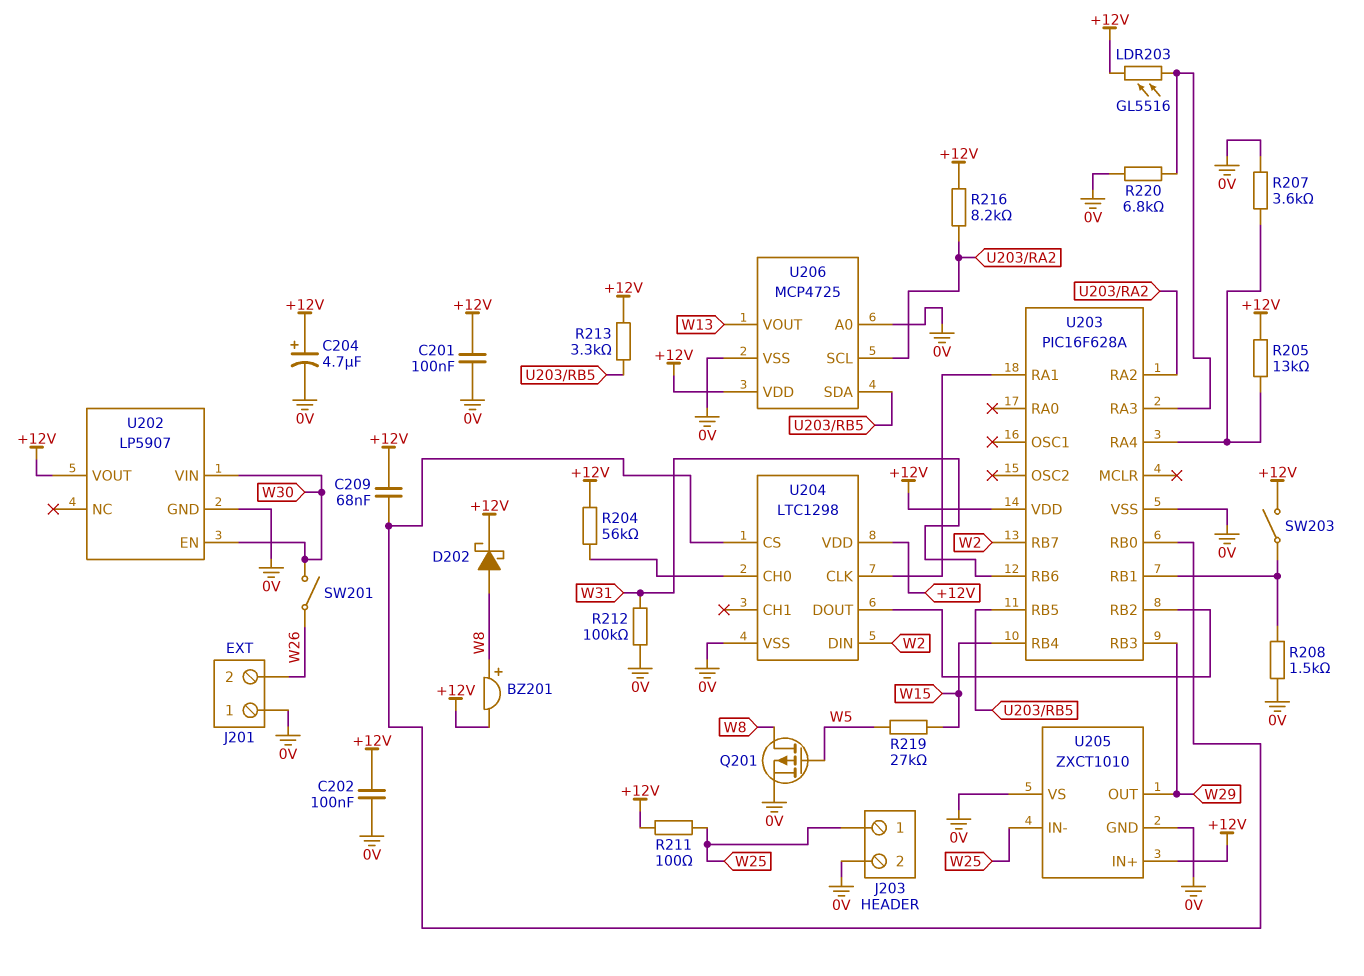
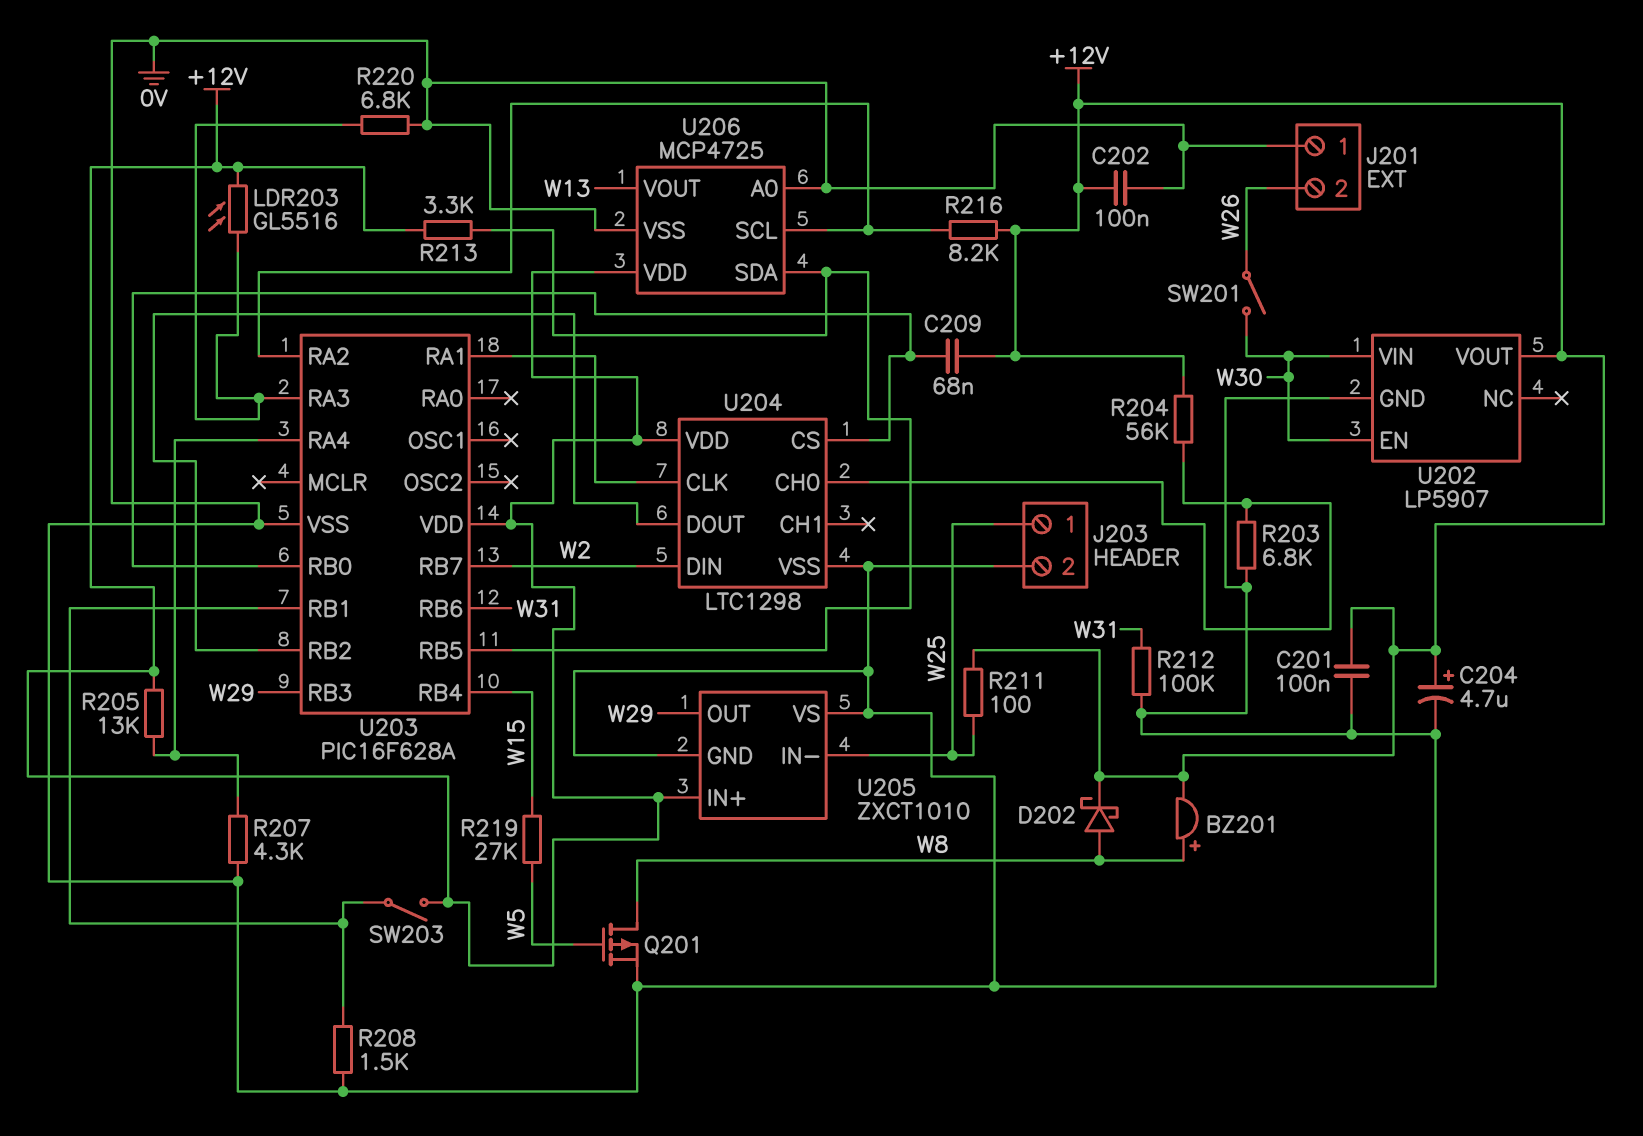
R203: none -> 6.8k (0V, U204/CH0)
R207: 3.6k (0V, U203/RA4) -> 4.3k (0V, U203/RA4)

